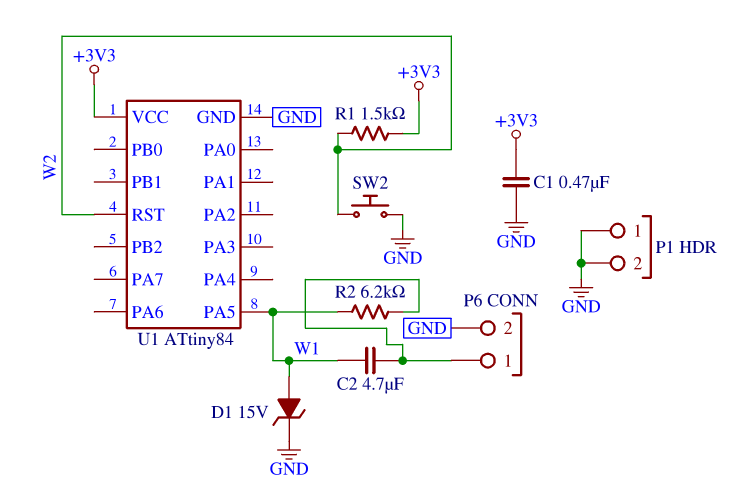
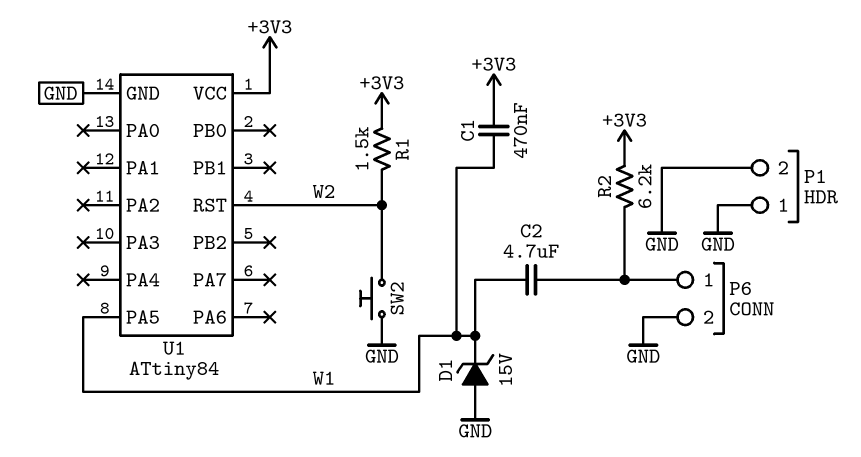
C1: 470nF (+3V3, GND) -> 470nF (+3V3, W1)
D1: zener 15V (A W1, K GND) -> zener 15V (A GND, K W1)
R2: 6.2k (P6/1, W1) -> 6.2k (+3V3, P6/1)

